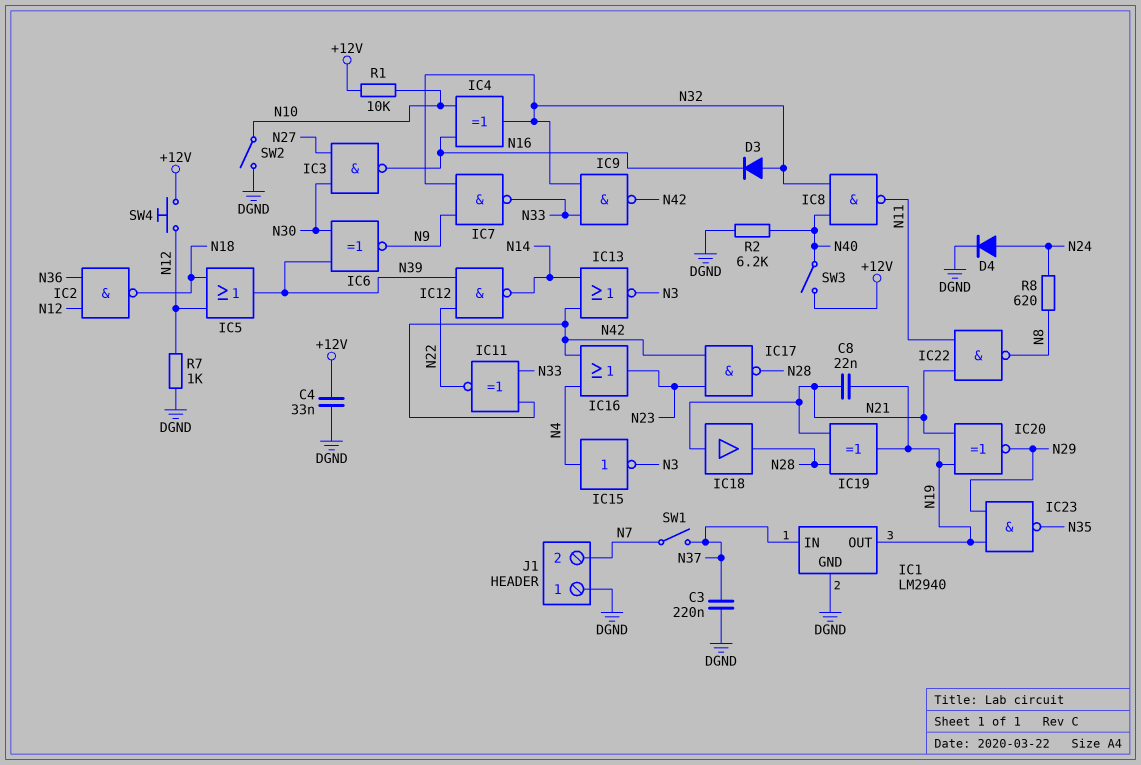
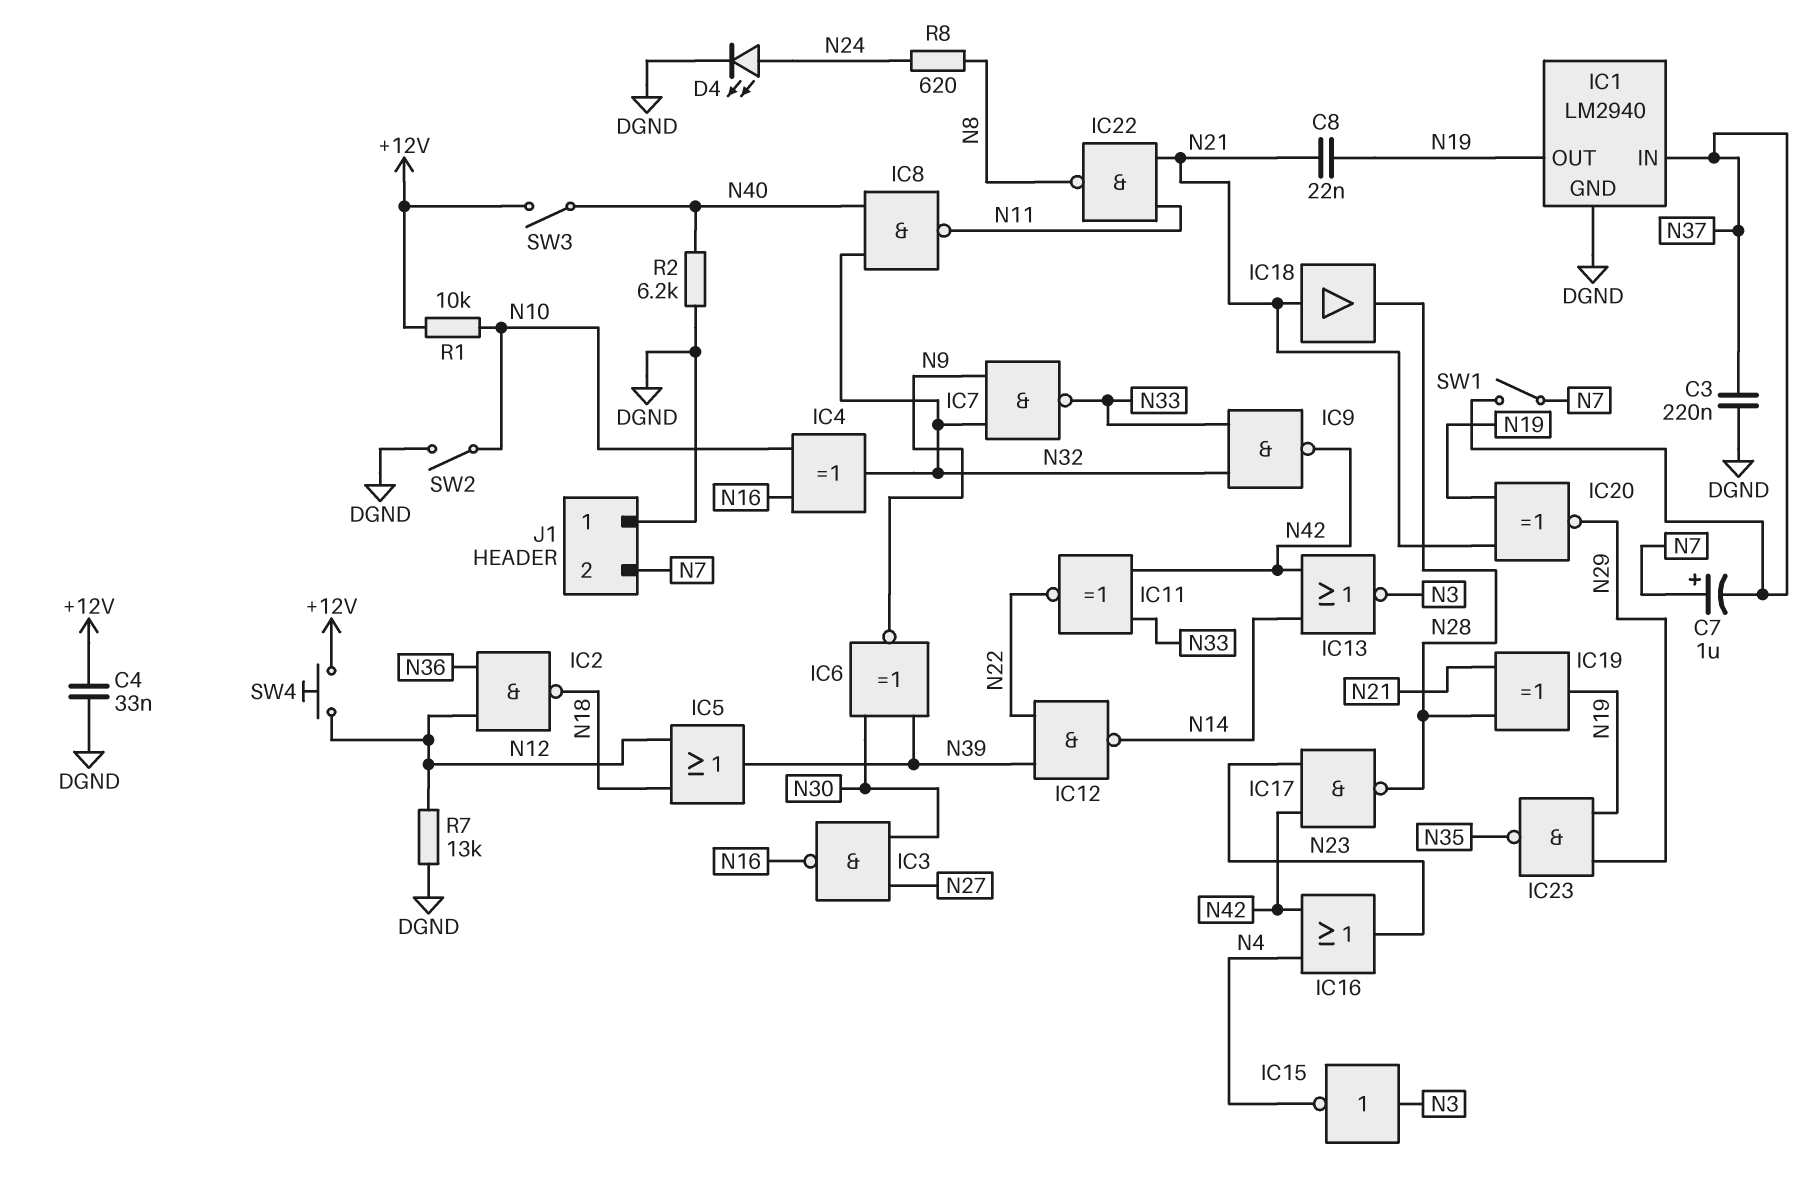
C7: none -> 1uF (plus N7, minus N37)
D3: diode (A N32, K N16) -> none
D4: diode (A N24, K DGND) -> LED (A N24, K DGND)
IC15: NOT (in N4, out N3) -> NOT (in N3, out N4)
R7: 1k (DGND, N12) -> 13k (DGND, N12)

